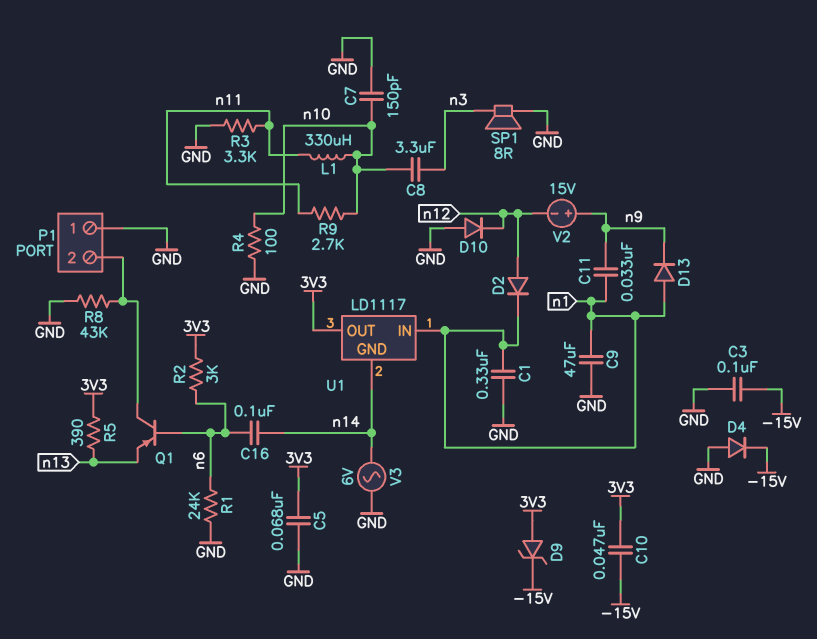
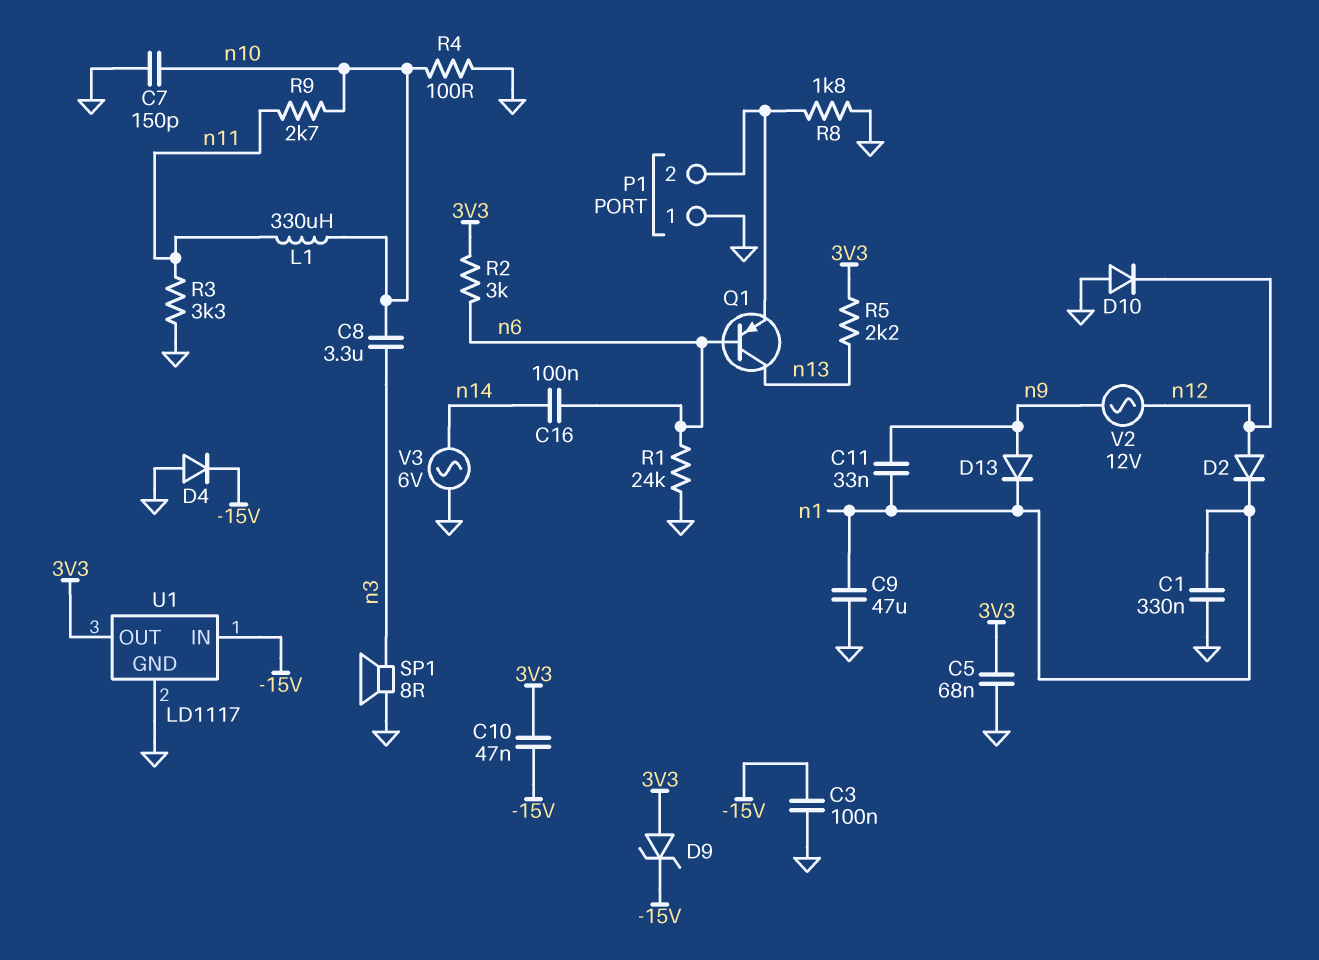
D13: diode (A n1, K n9) -> diode (A n9, K n1)
Q1: PNP (B n6, C P1/2, E n13) -> PNP (B n6, C n13, E P1/2)
R5: 390 (3V3, n13) -> 2.2k (3V3, n13)
R8: 43k (GND, P1/2) -> 1.8k (GND, P1/2)
U1 pin GND: n14 -> GND
U1 pin IN: n1 -> -15V
V2: 15V (plus n9, minus n12) -> AC 12V (n9, n12)

